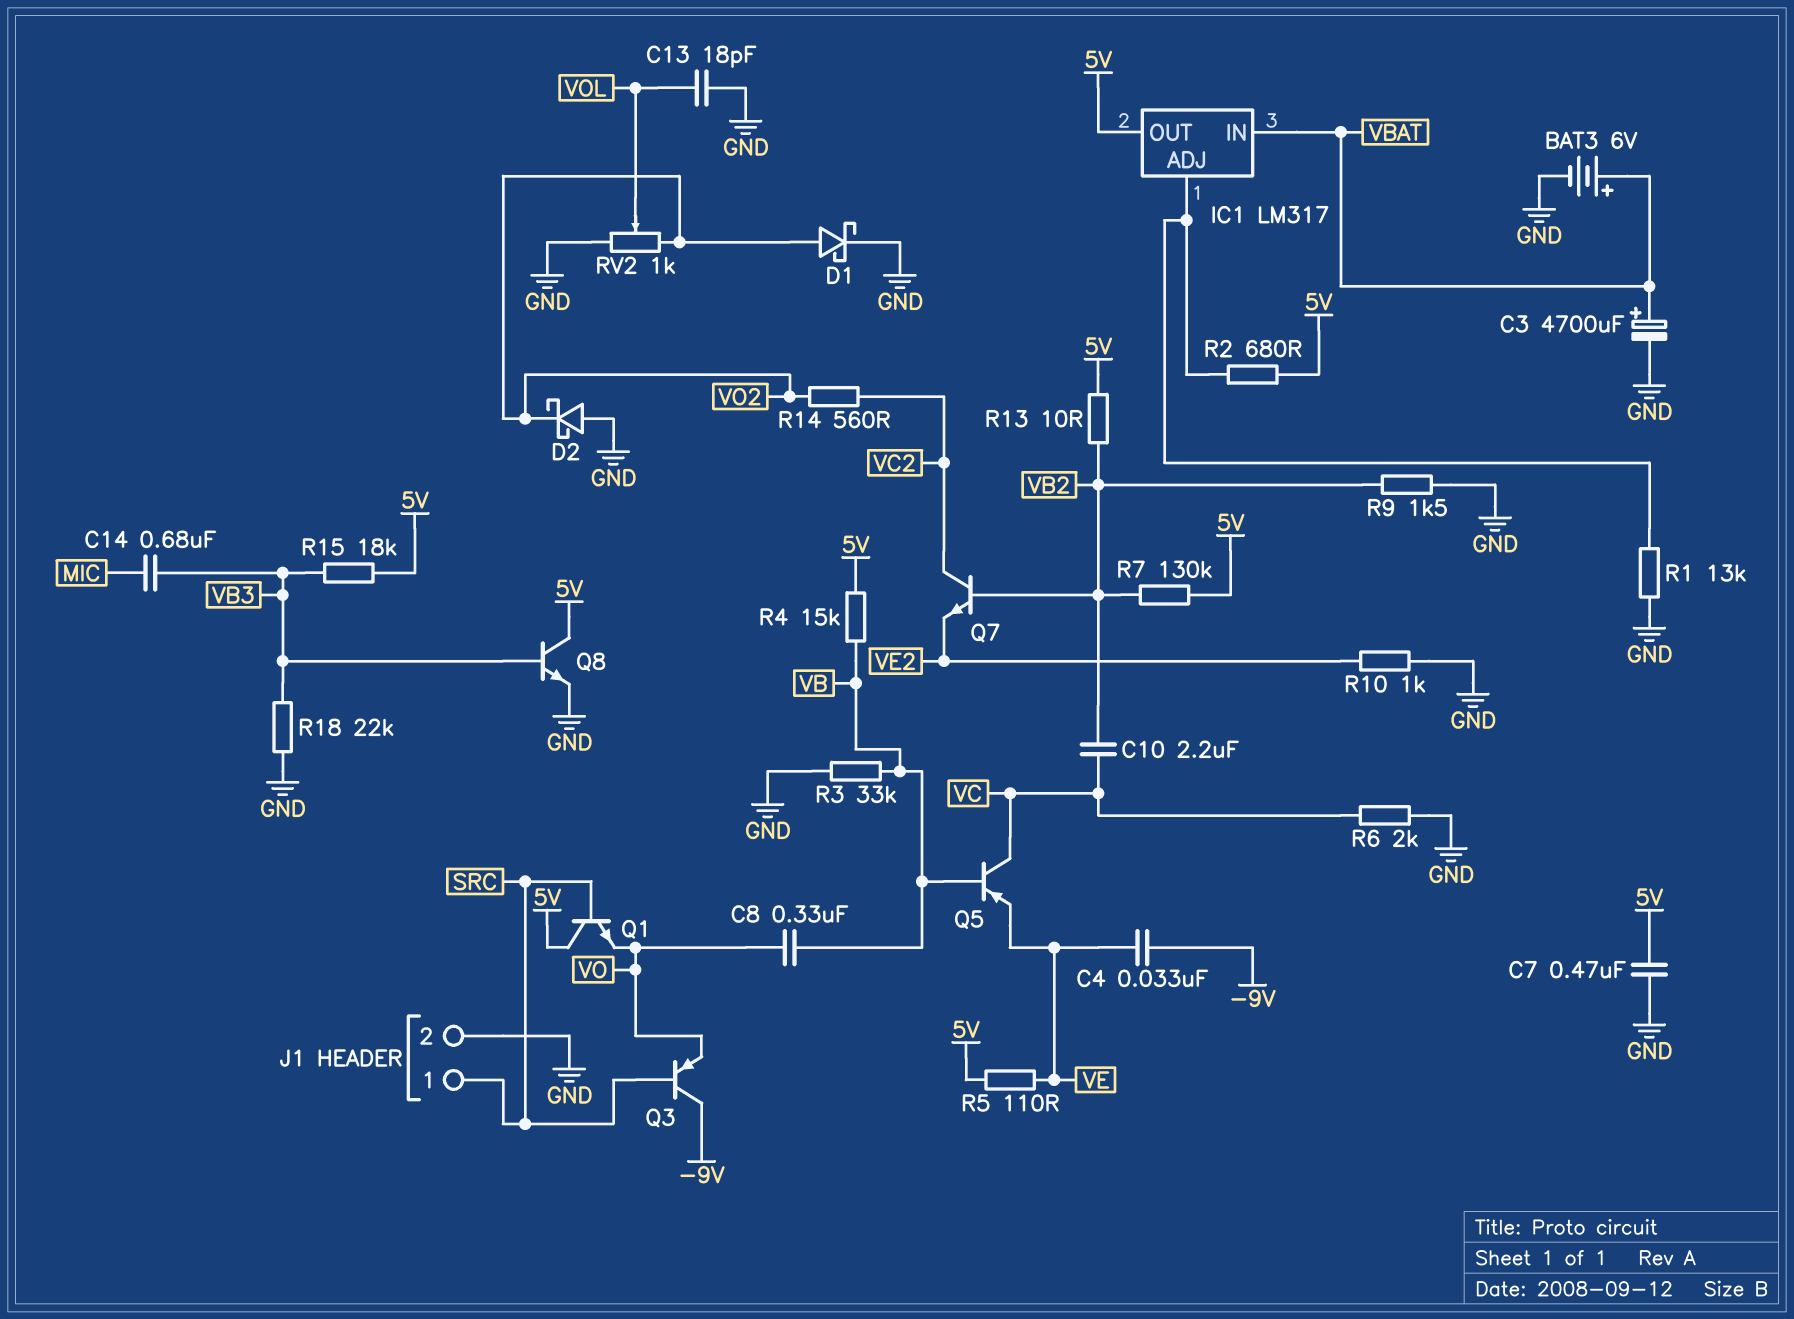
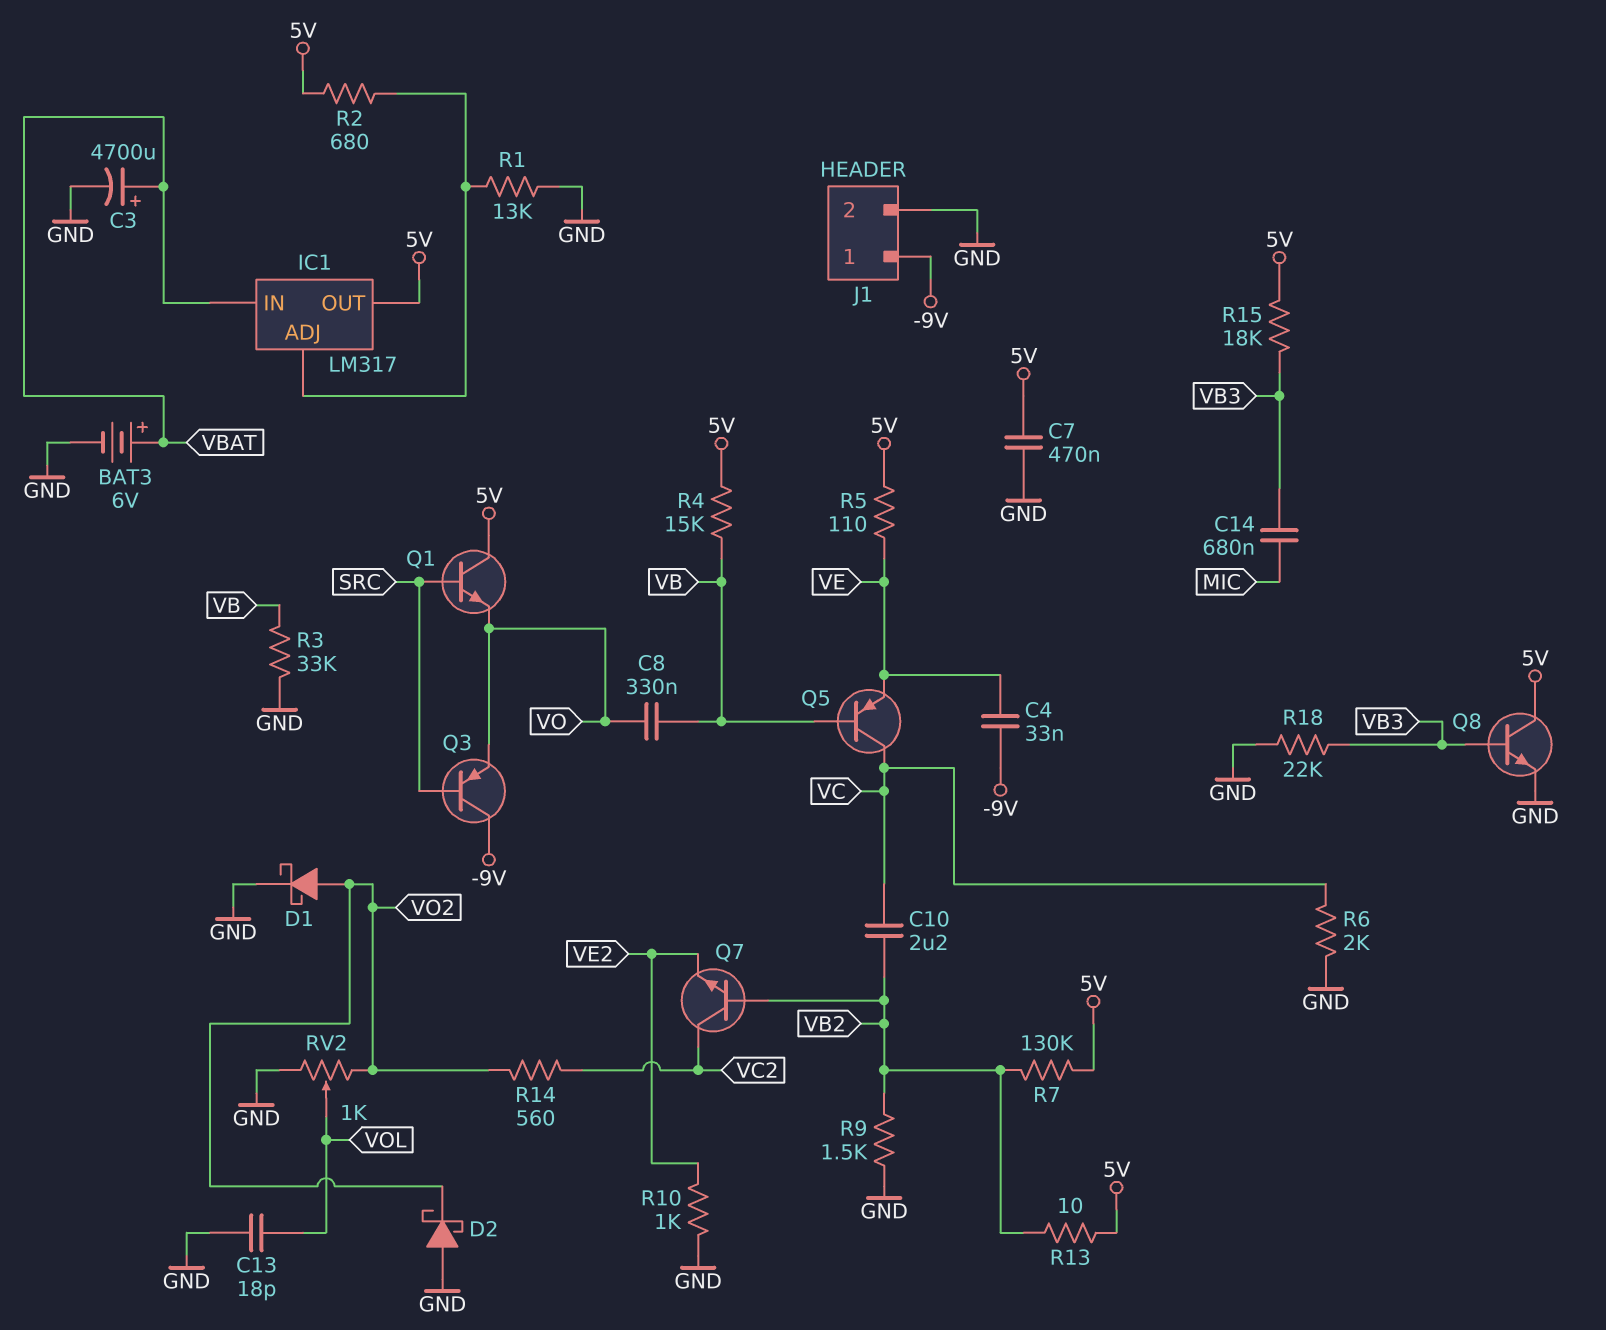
J1 pin 1: SRC -> -9V

